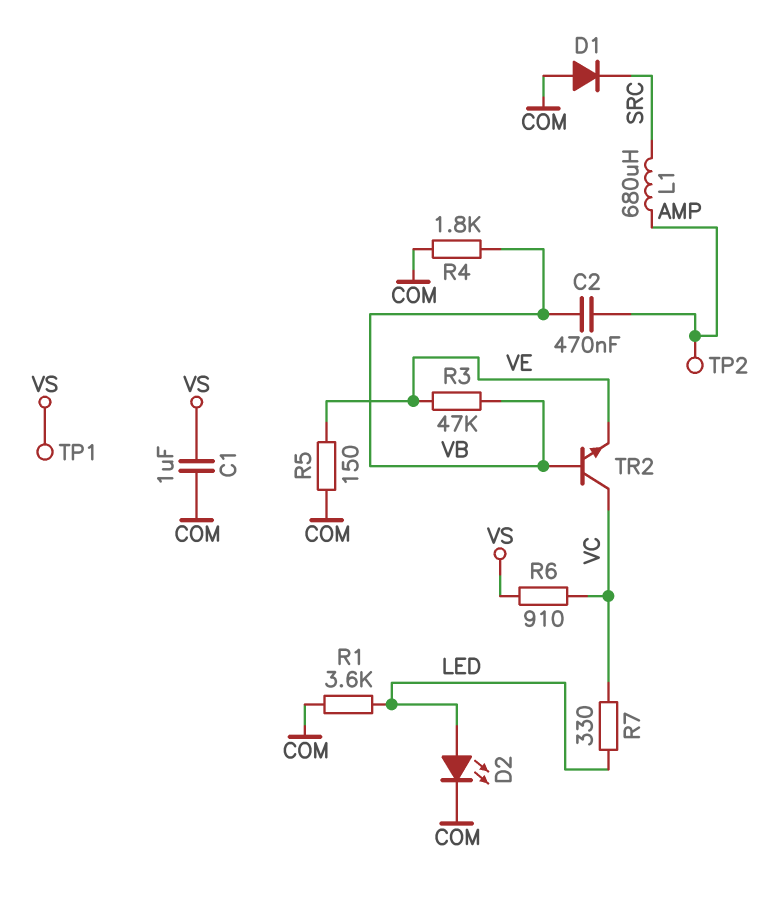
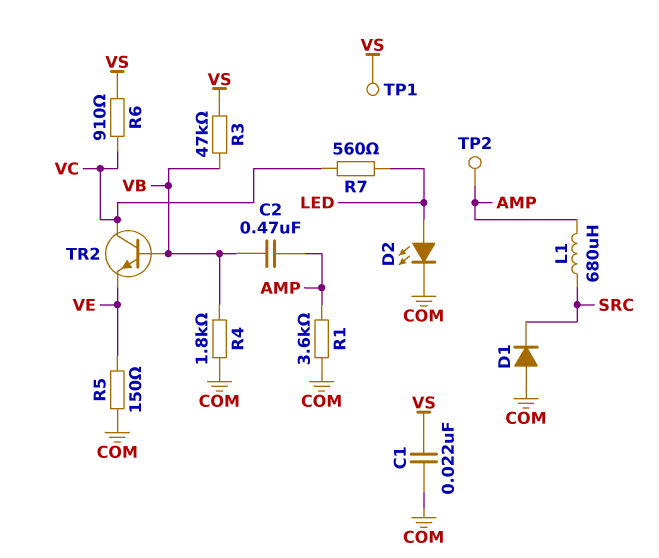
C1: 1uF (COM, VS) -> 22nF (COM, VS)
R1: 3.6k (COM, LED) -> 3.6k (AMP, COM)
R3: 47k (VB, VE) -> 47k (VB, VS)
R7: 330 (LED, VC) -> 560 (LED, VC)

